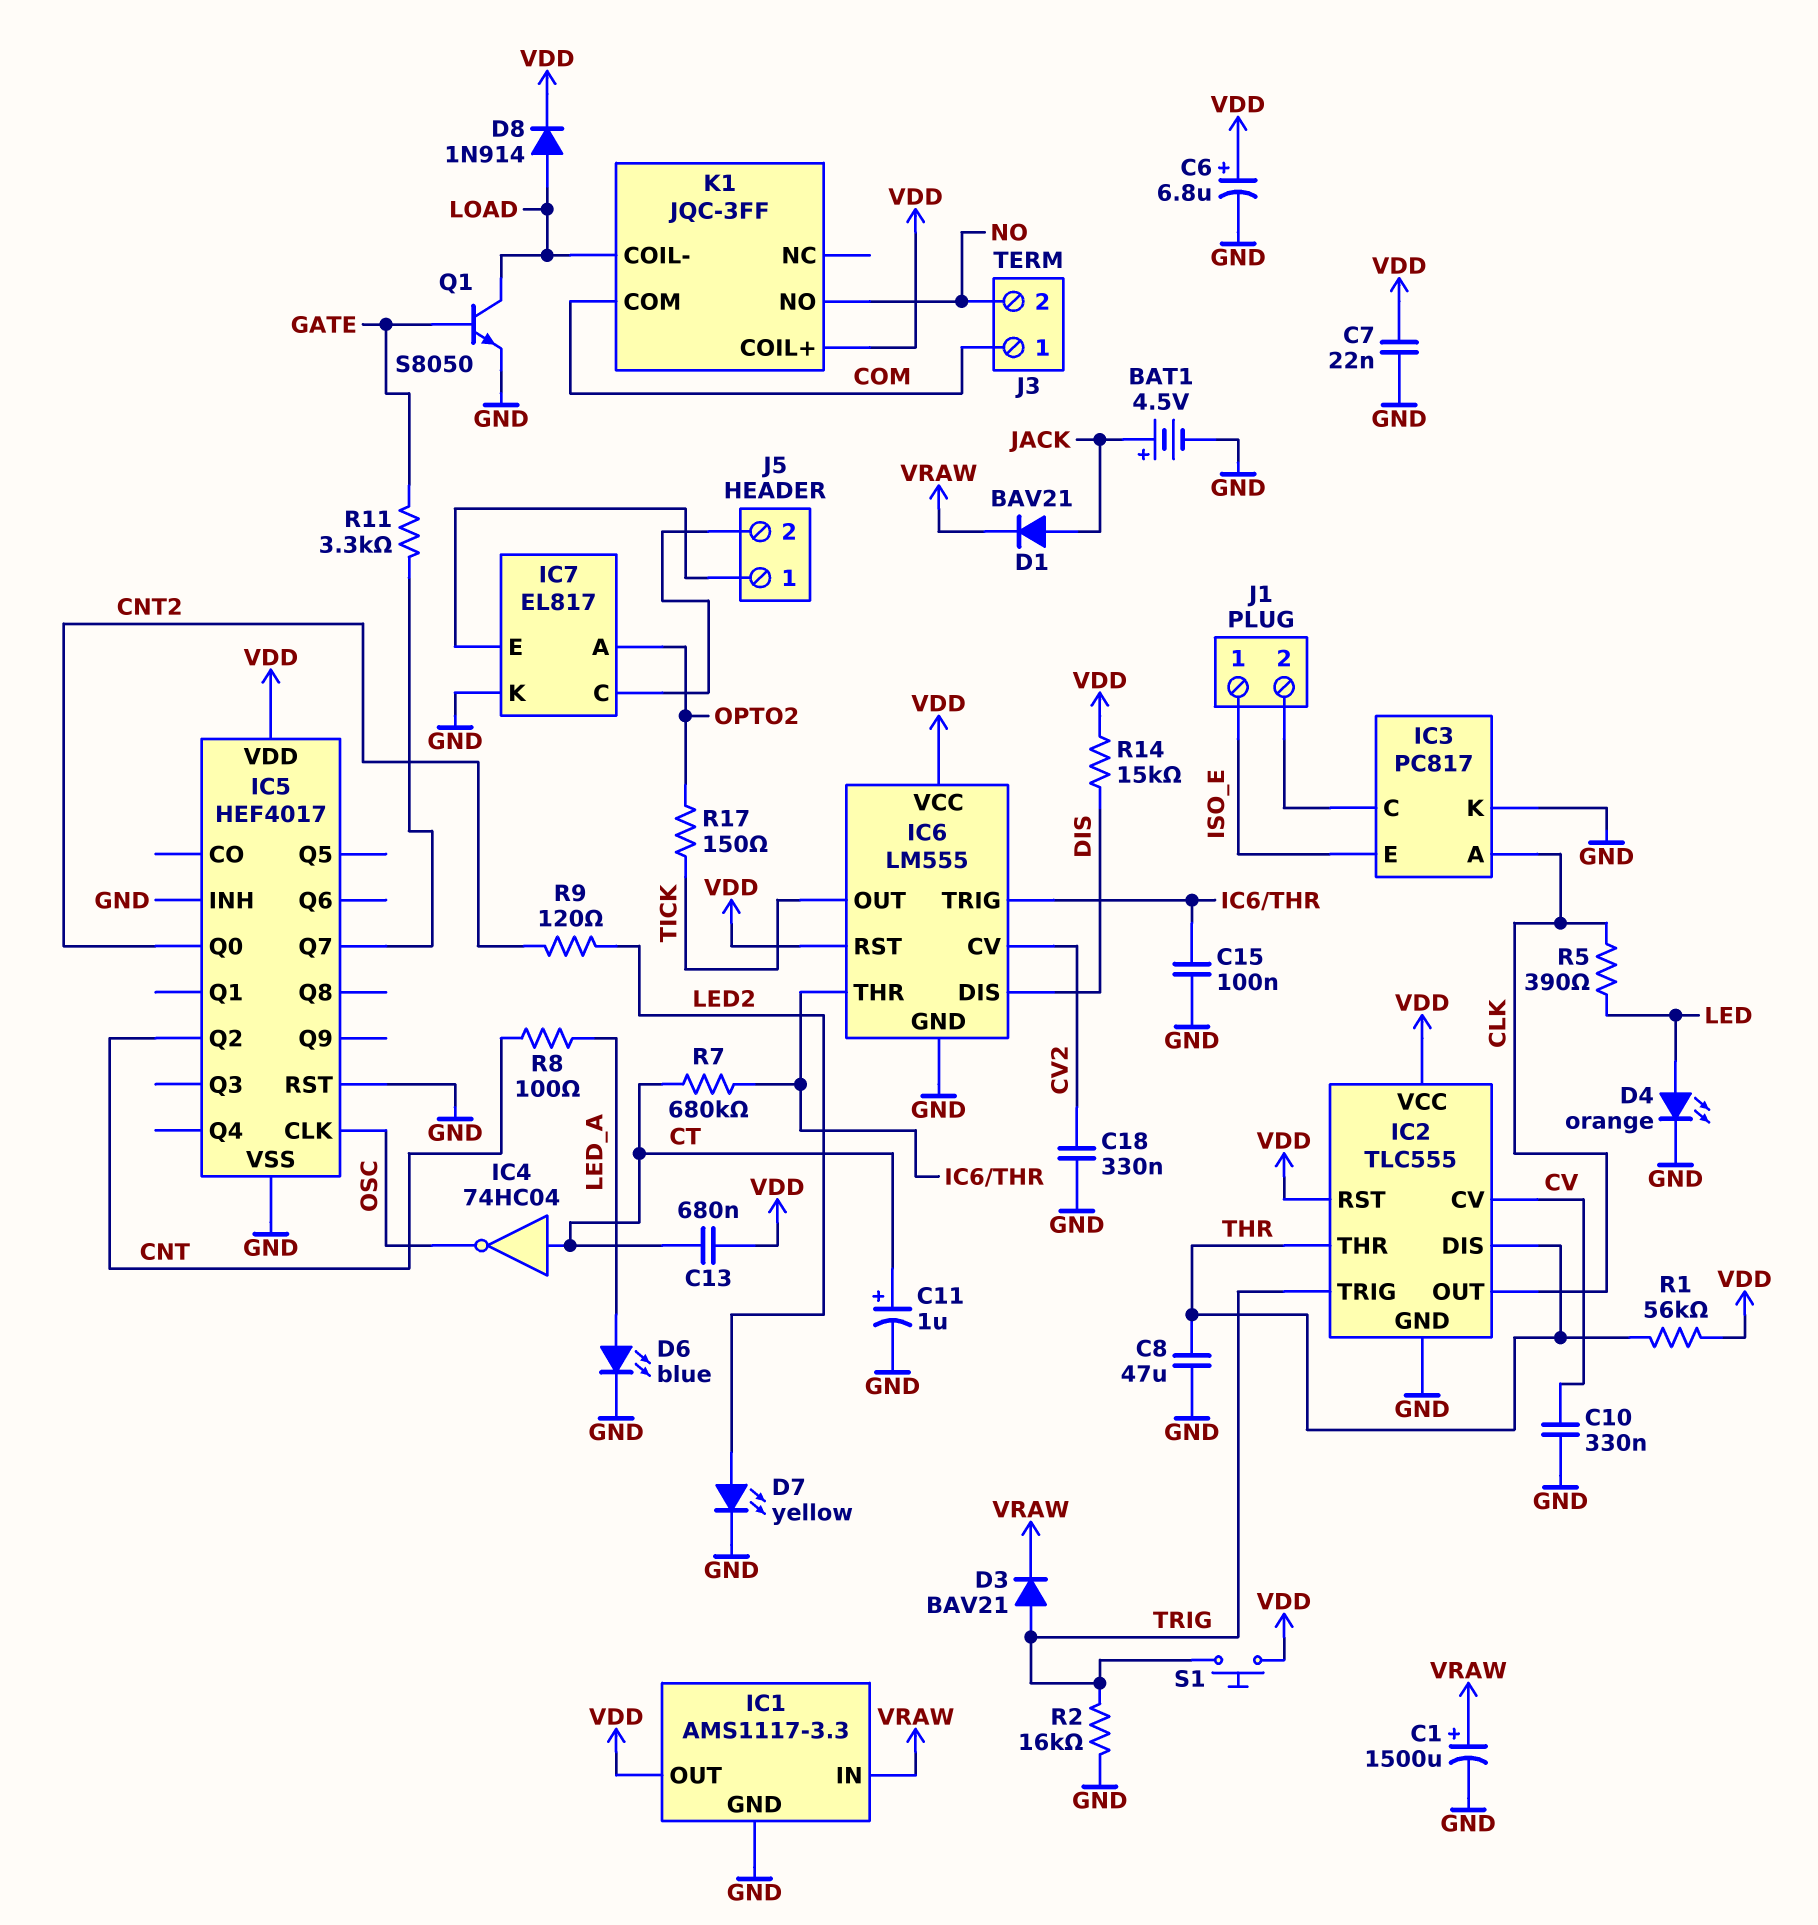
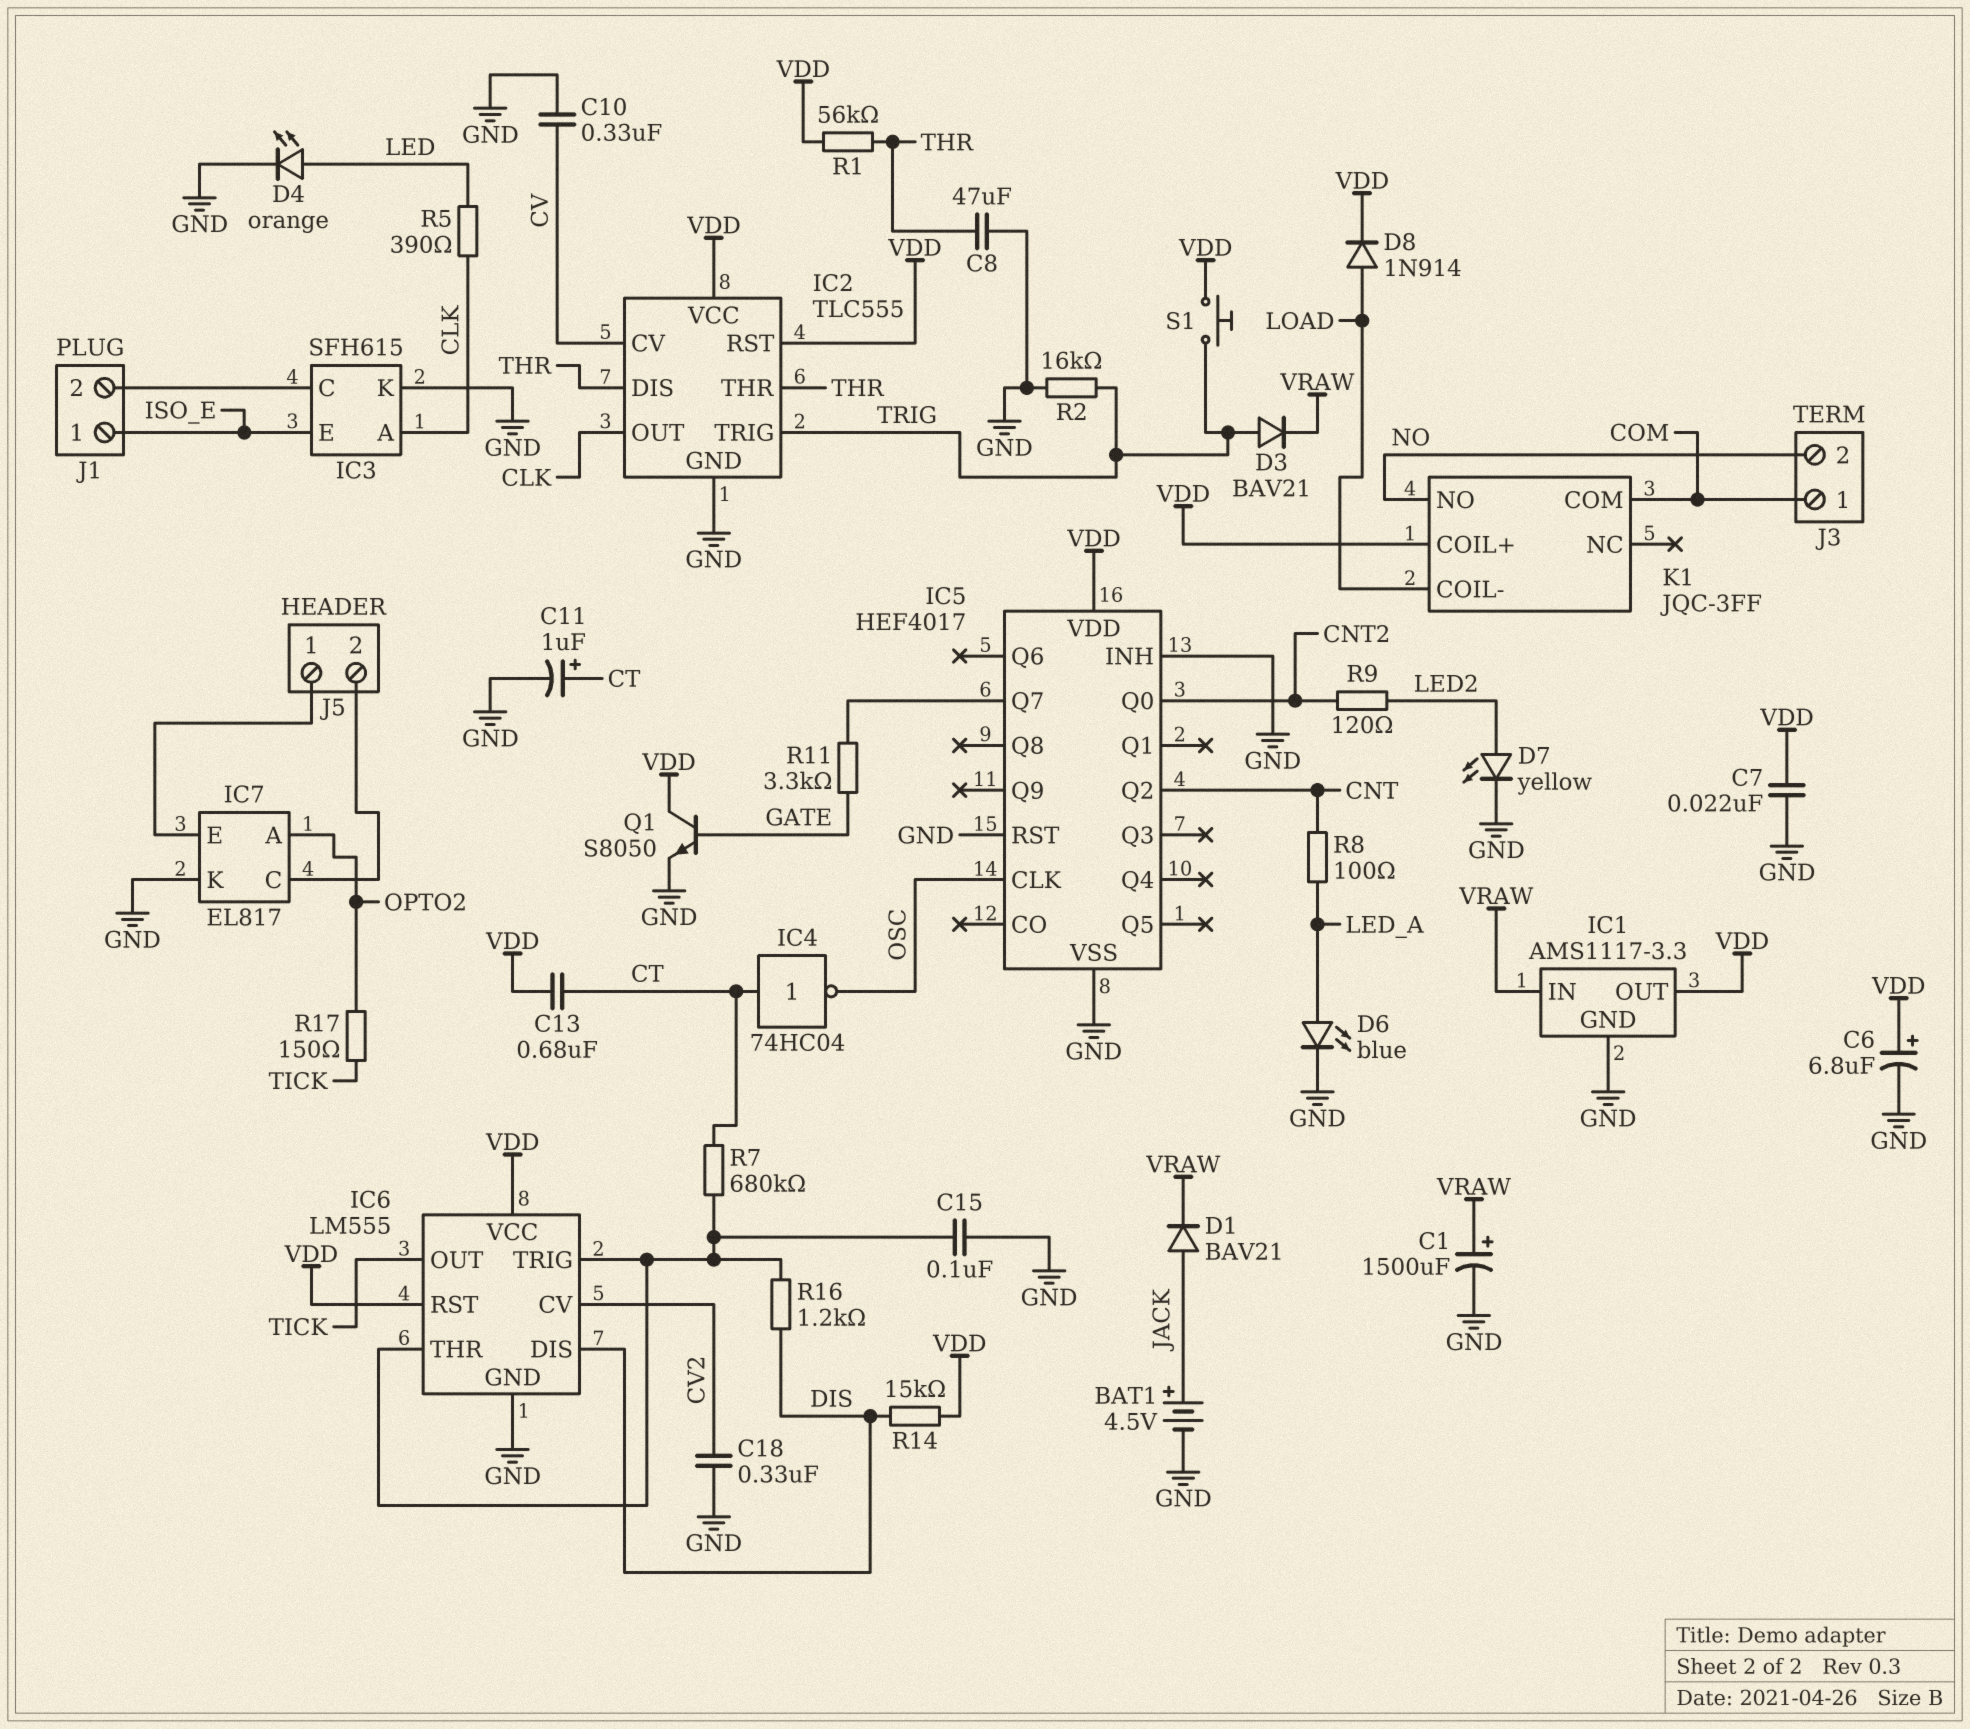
IC3: PC817 -> SFH615
Q1: NPN S8050 (B GATE, C LOAD, E GND) -> NPN S8050 (B GATE, C VDD, E GND)
R16: none -> 1.2k (DIS, IC6/THR)

